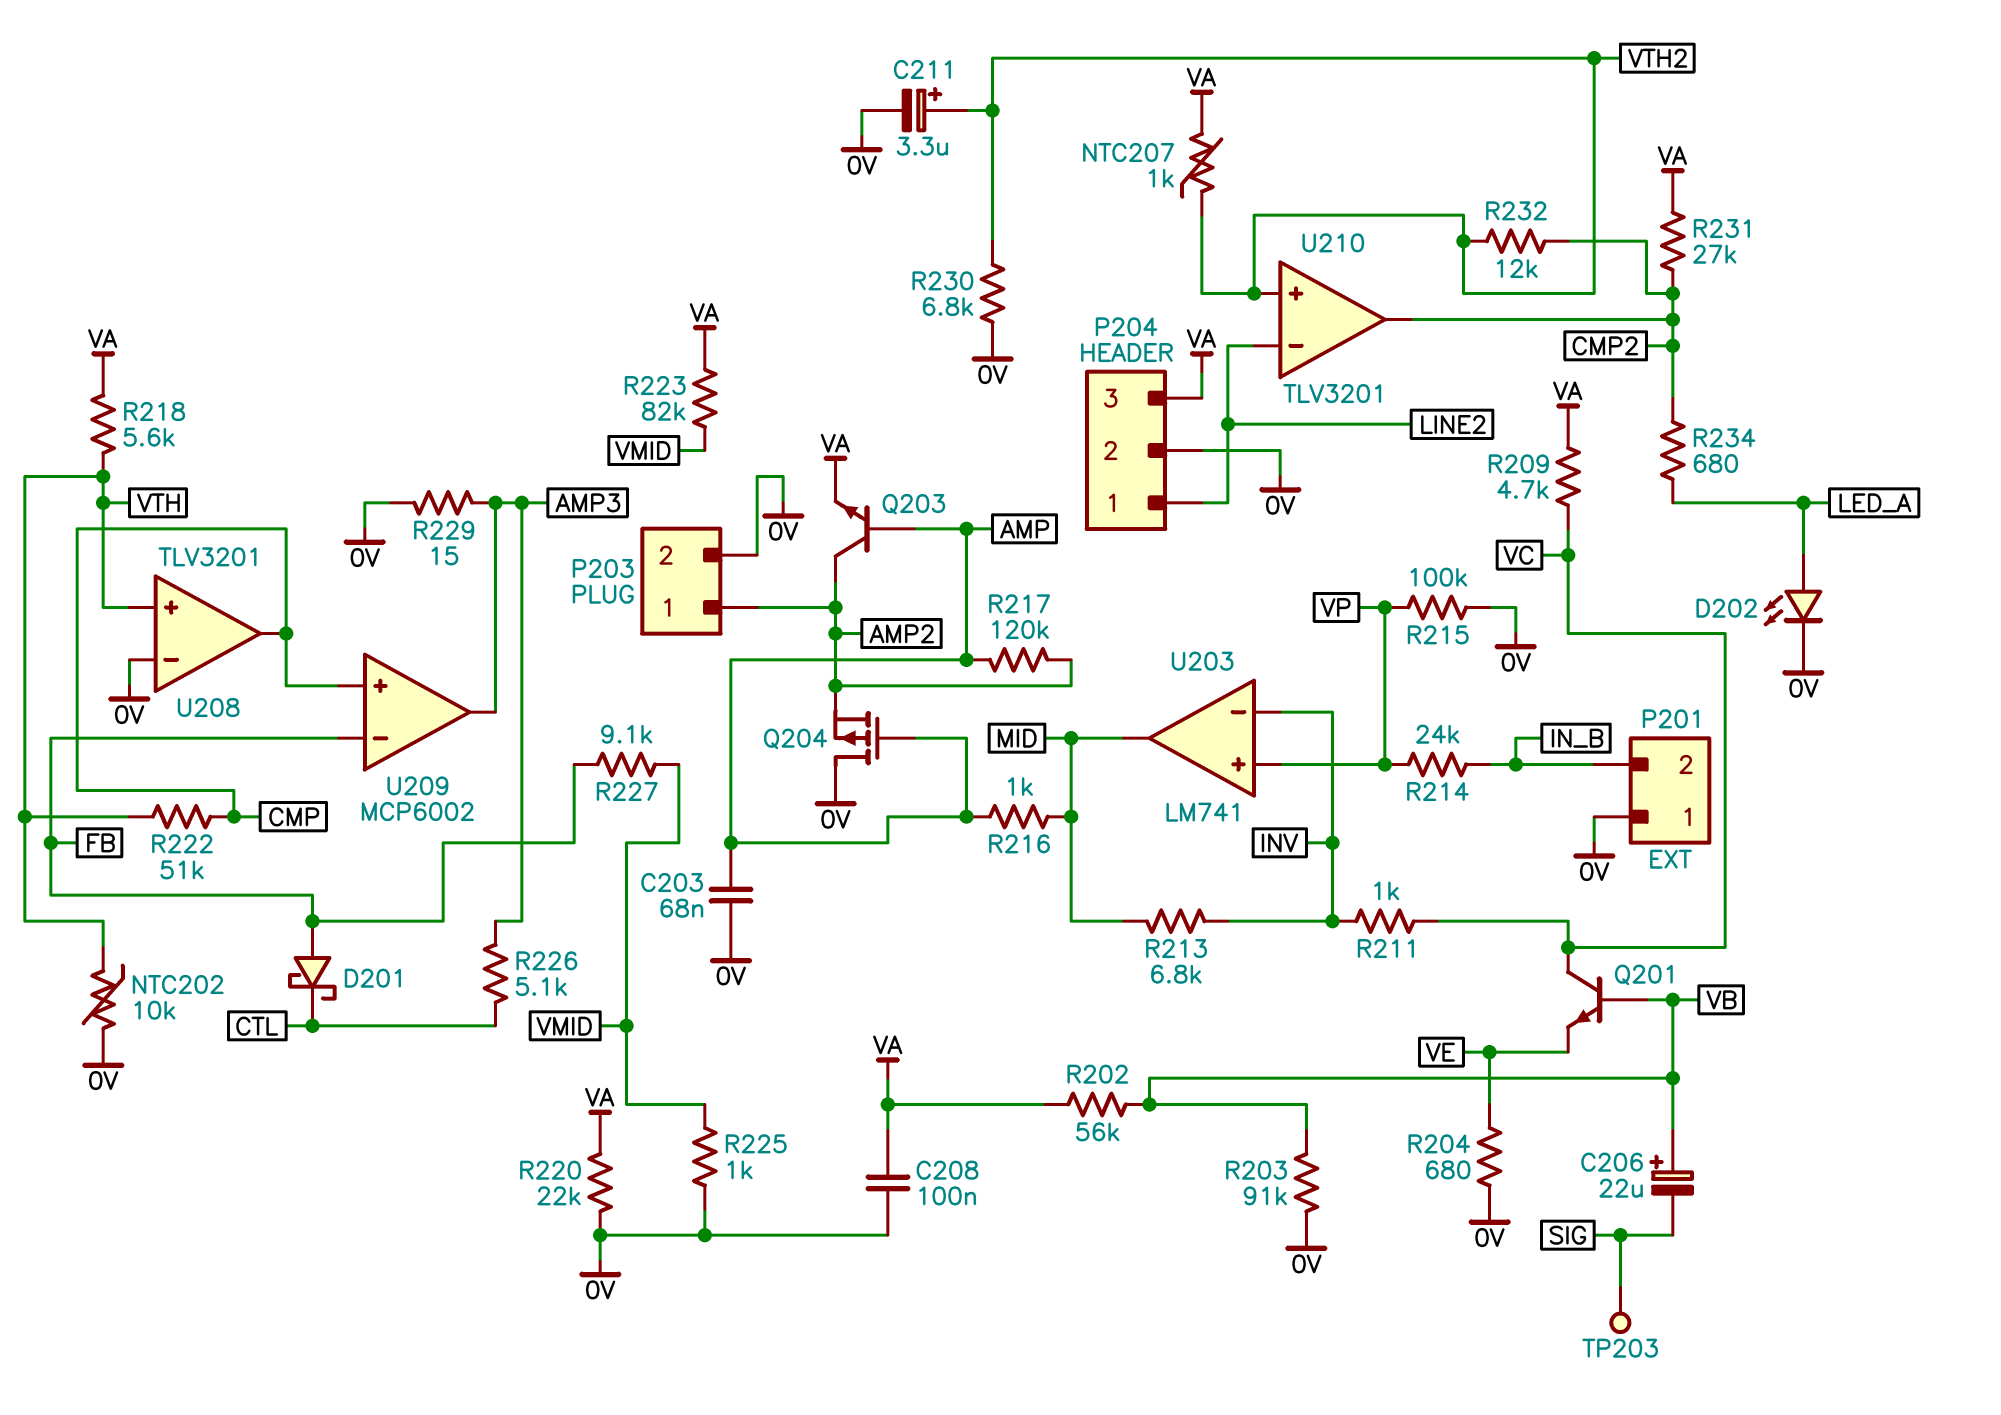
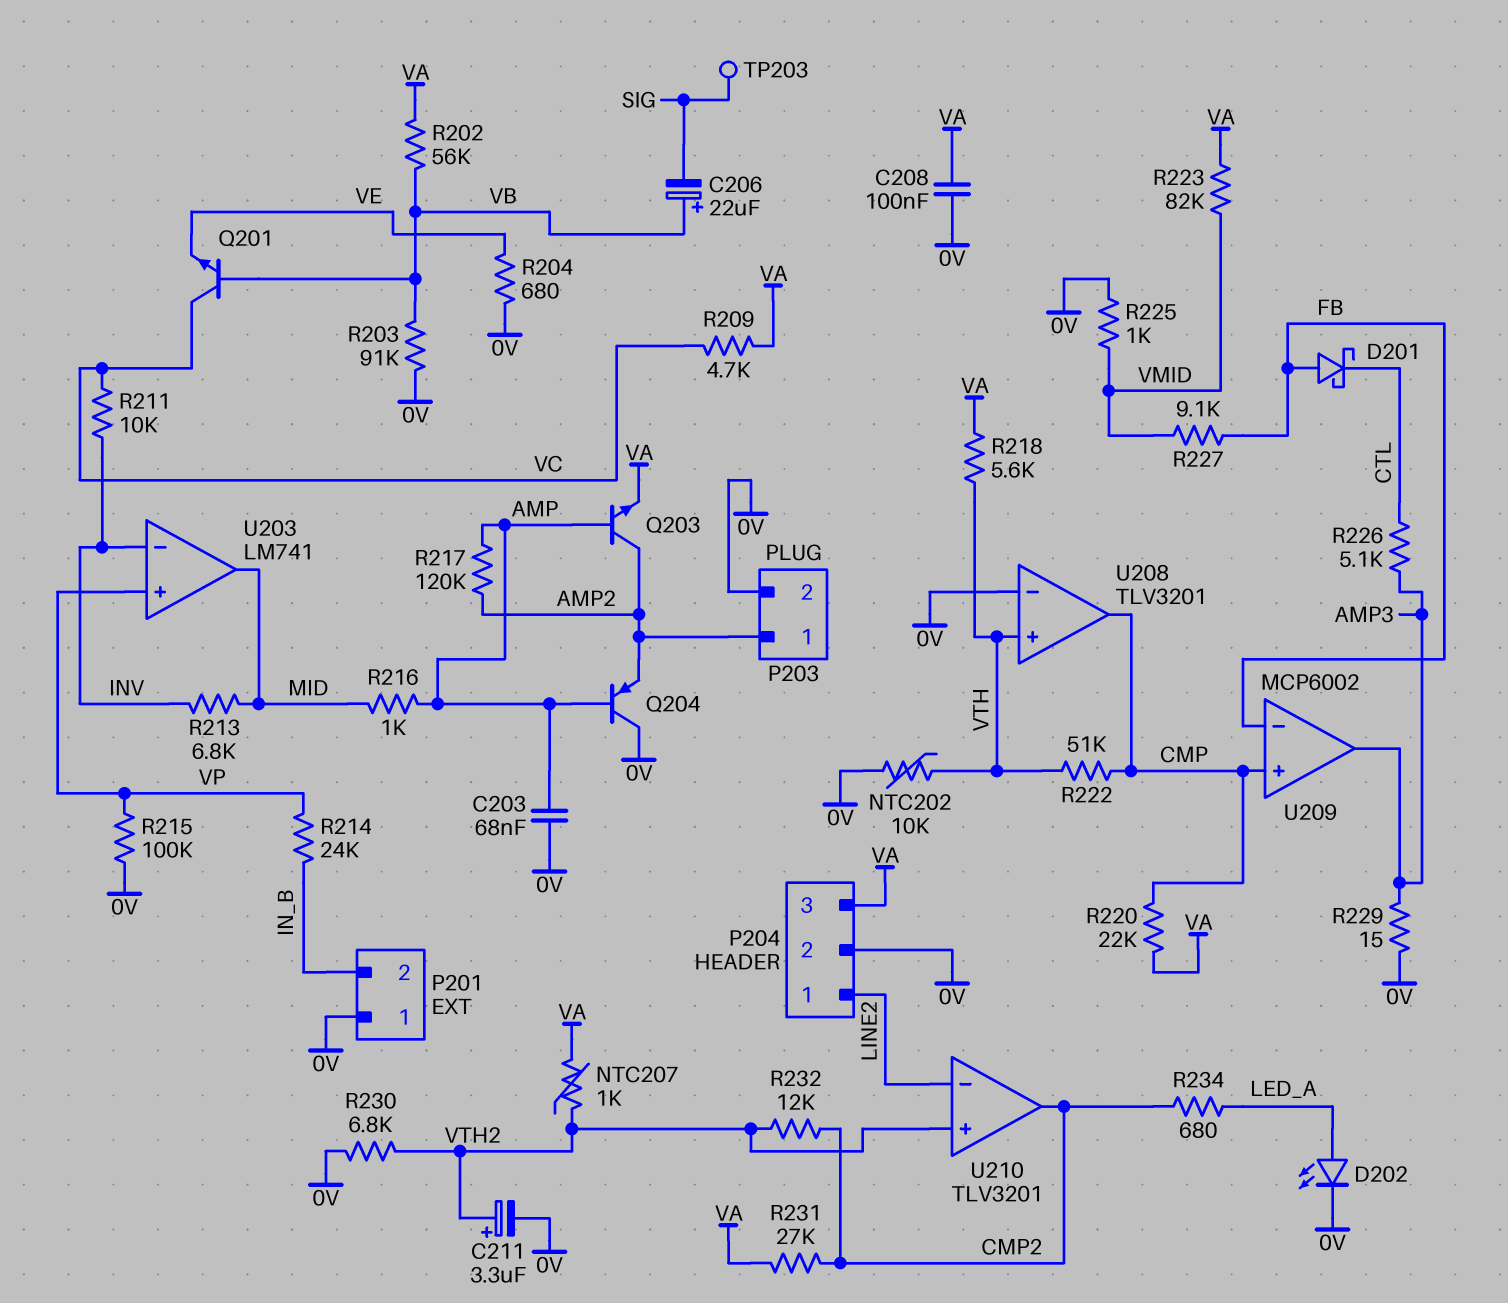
Q204: PMOS (G AMP, D 0V, S AMP2) -> PNP (B AMP, C 0V, E AMP2)
R211: 1k (INV, VC) -> 10k (INV, VC)
R220: 22k (0V, VA) -> 22k (CMP, VA)

